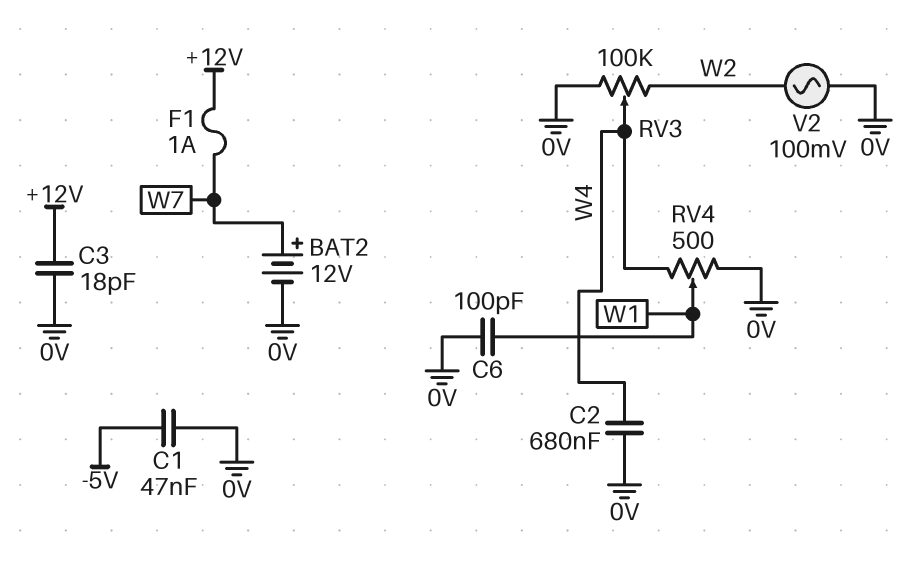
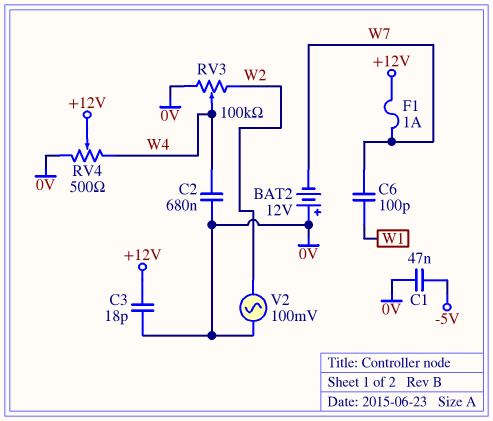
BAT2: 12V (plus W7, minus 0V) -> 12V (plus 0V, minus W7)
C6: 100pF (0V, W1) -> 100pF (W1, W7)
RV4: 500 (0V, W4, wiper W1) -> 500 (0V, W4, wiper +12V)

